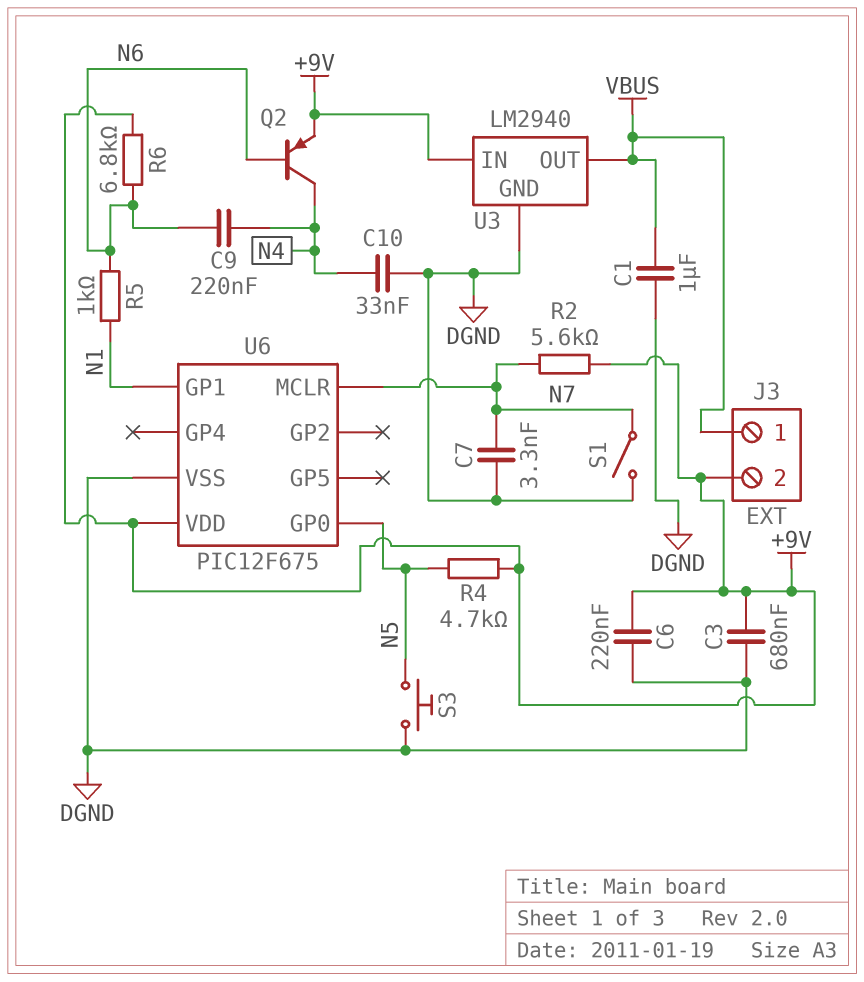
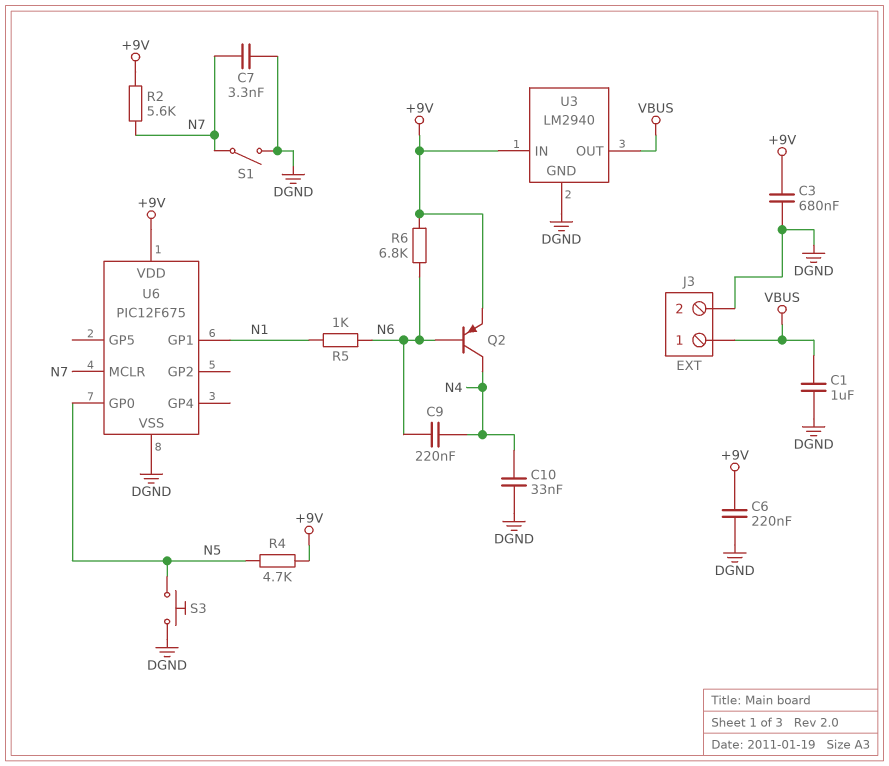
J3 pin 2: +9V -> DGND

